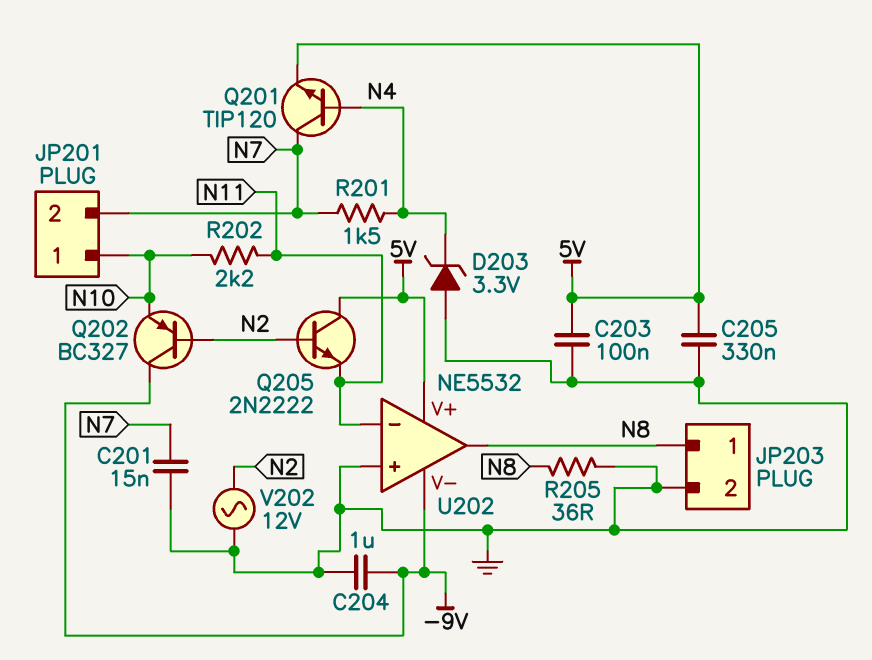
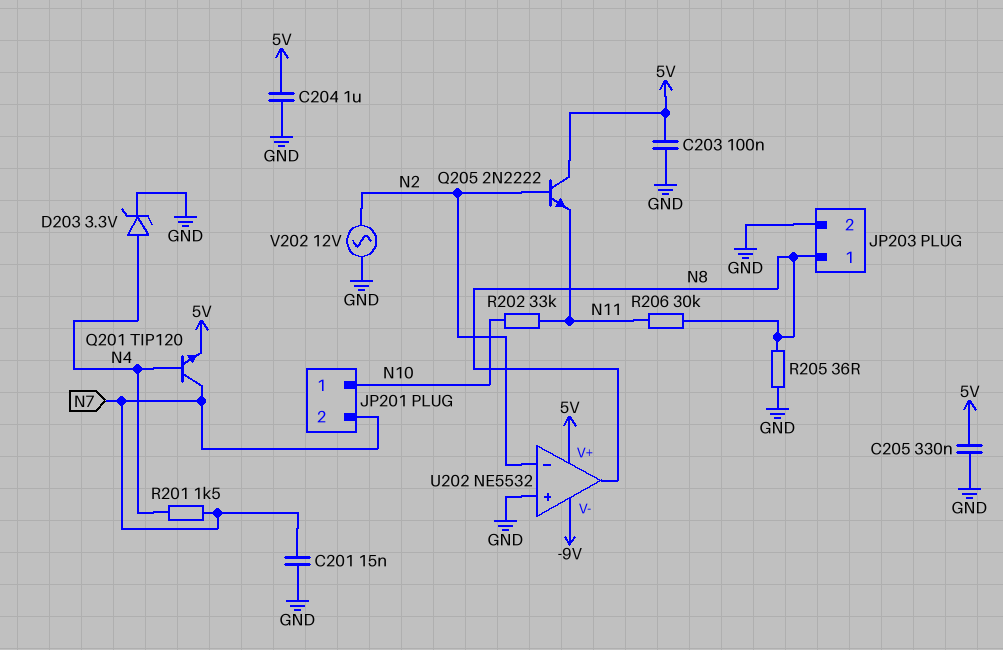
C204: 1uF (-9V, GND) -> 1uF (5V, GND)
D203: zener 3.3V (A GND, K N4) -> zener 3.3V (A N4, K GND)
Q202: PNP BC327 (B N2, C -9V, E N10) -> none
R202: 2.2k (N10, N11) -> 33k (N10, N11)
R206: none -> 30k (N8, N11)
U202 pin in-: N11 -> N2

